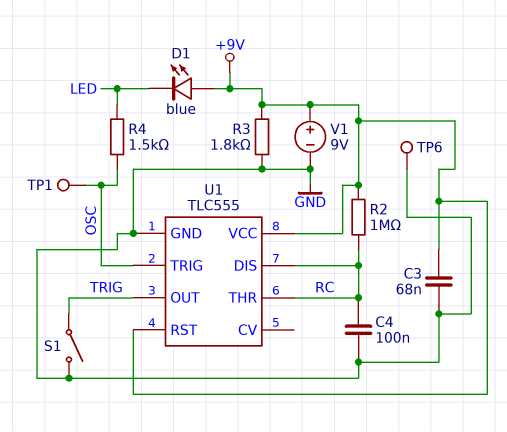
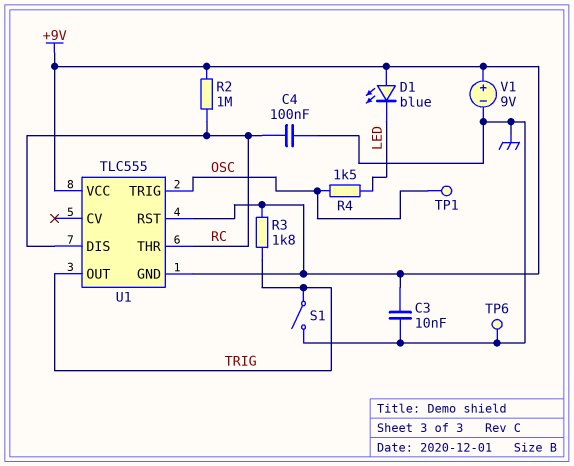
C3: 68nF (+9V, GND) -> 10nF (+9V, GND)
R3: 1.8k (+9V, GND) -> 1.8k (+9V, TRIG)
U1 pin GND: GND -> +9V

